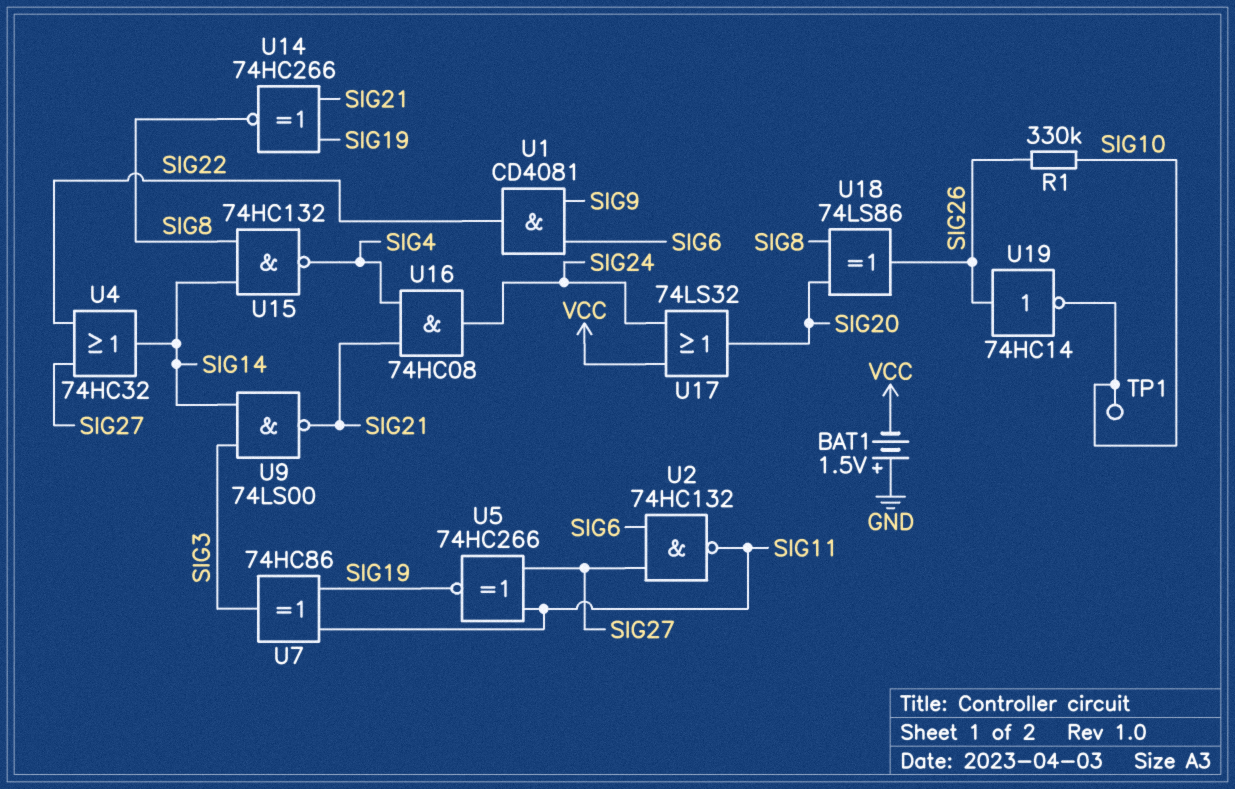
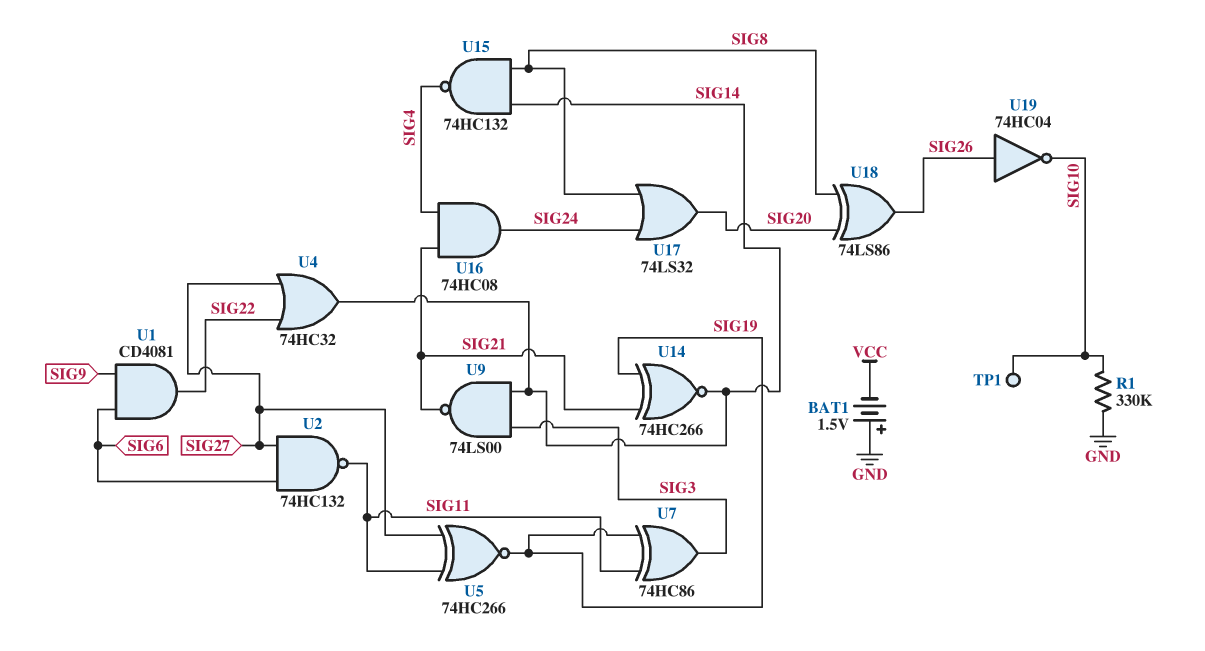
R1: 330k (SIG10, SIG26) -> 330k (GND, SIG10)
U14: XNOR 74HC266 (in SIG19, in SIG21, out SIG8) -> XNOR 74HC266 (in SIG19, in SIG21, out SIG14)
U17: OR 74LS32 (in SIG24, in VCC, out SIG20) -> OR 74LS32 (in SIG8, in SIG24, out SIG20)
U19: NOT 74HC14 (in SIG26, out SIG10) -> NOT 74HC04 (in SIG26, out SIG10)

